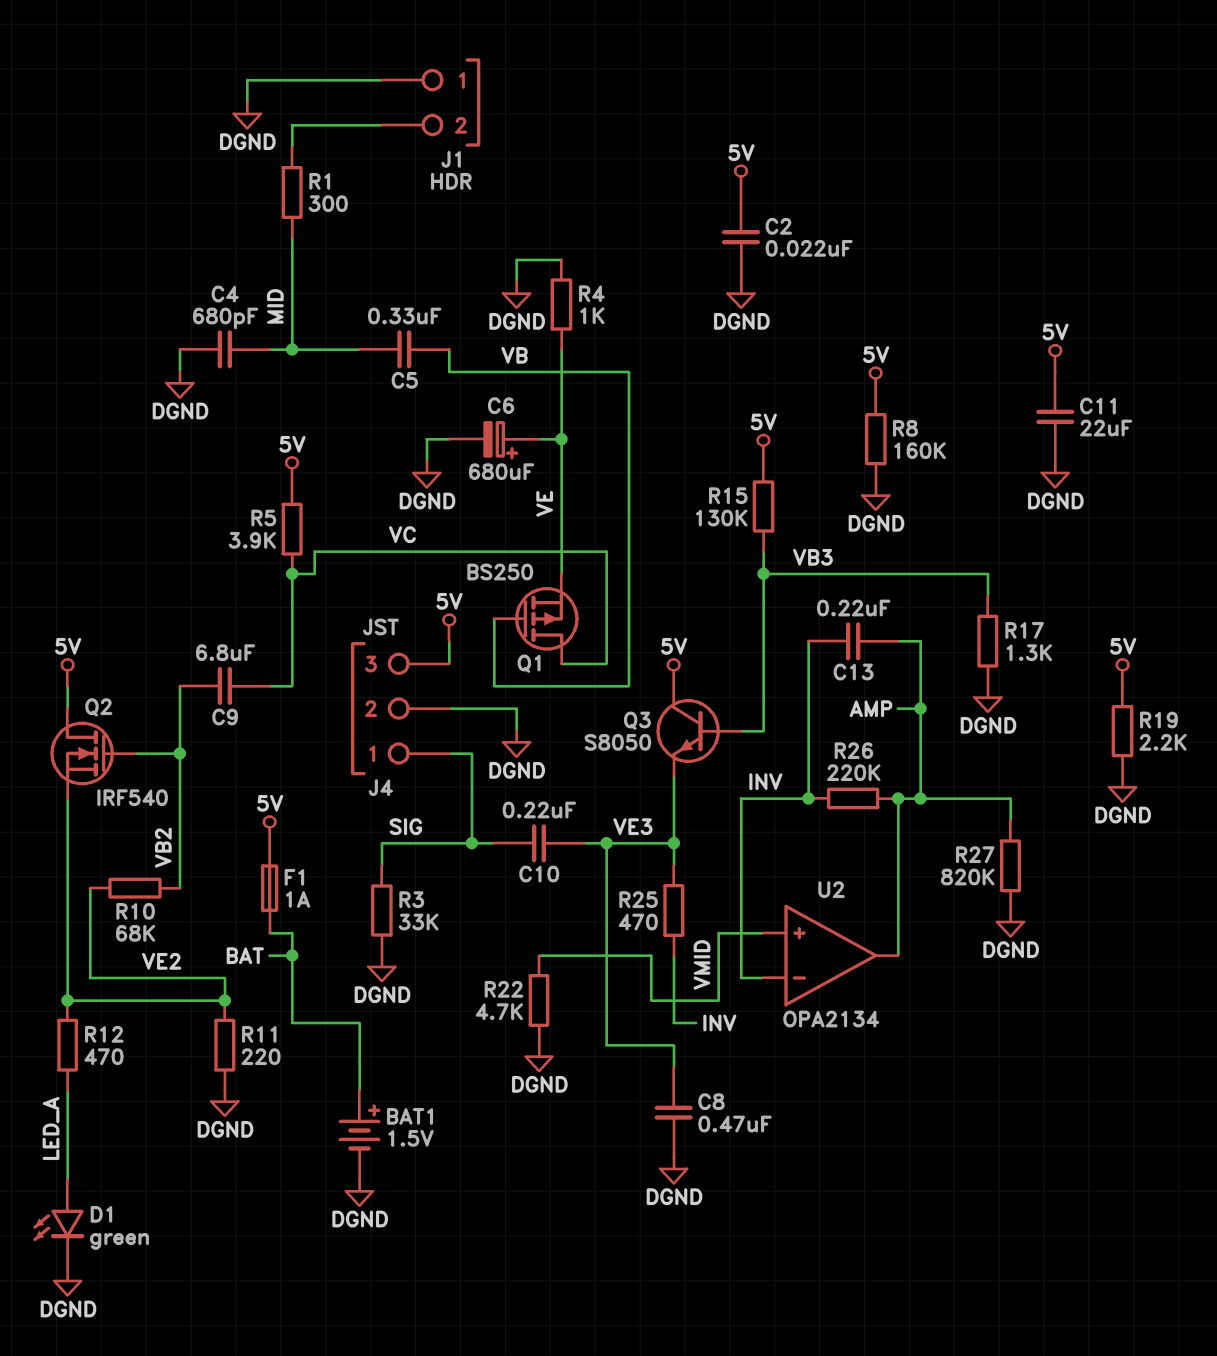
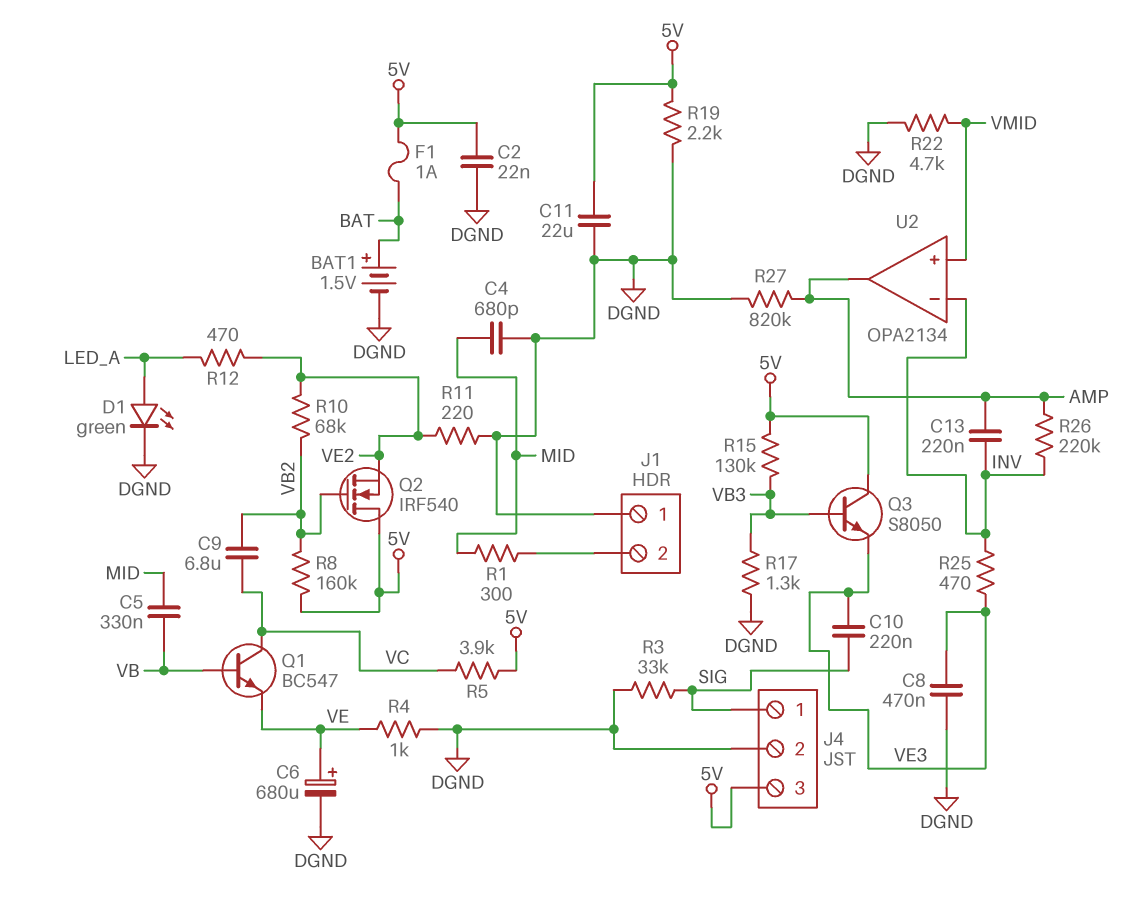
Q1: PMOS BS250 (G VB, D VC, S VE) -> NPN BC547 (B VB, C VC, E VE)
R8: 160k (5V, DGND) -> 160k (5V, VB2)

